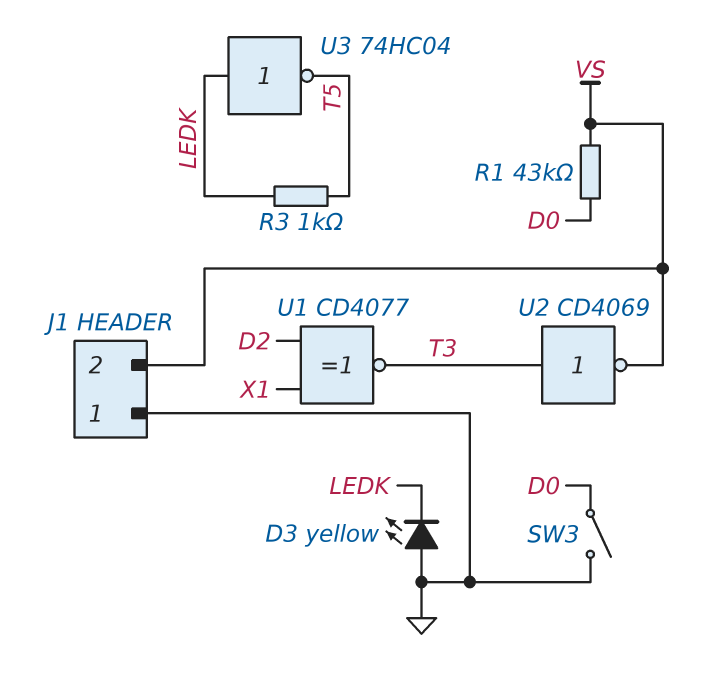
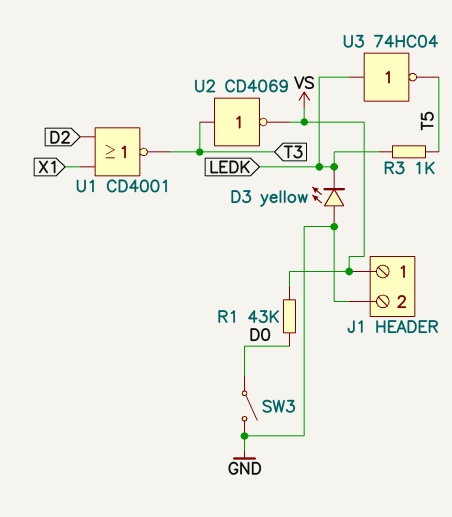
J1 pin 1: GND -> VS
J1 pin 2: VS -> GND
U1: XNOR CD4077 (in D2, in X1, out T3) -> NOR CD4001 (in D2, in X1, out T3)

